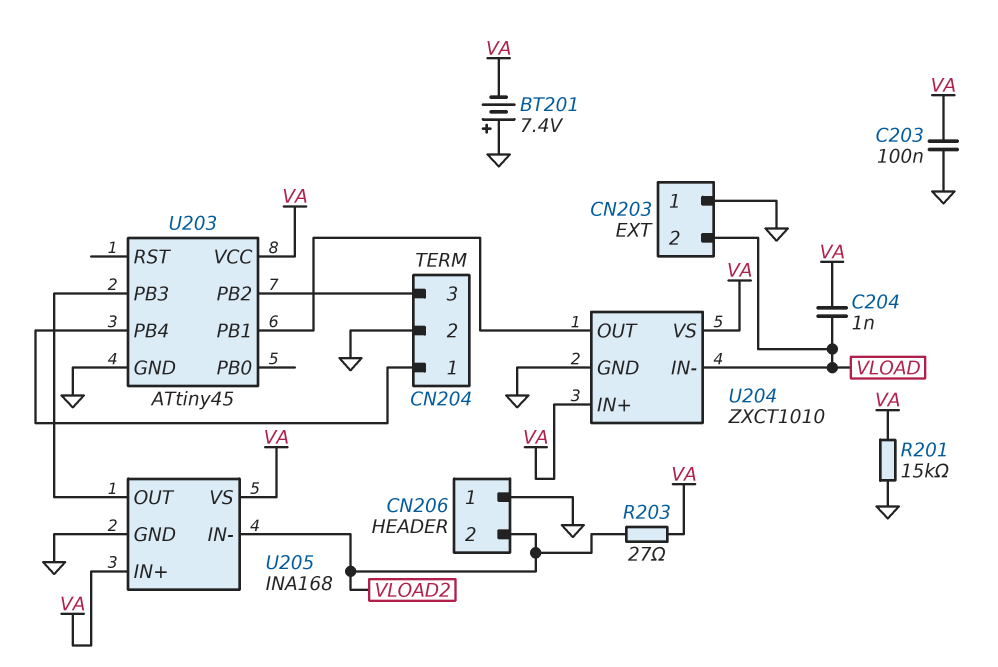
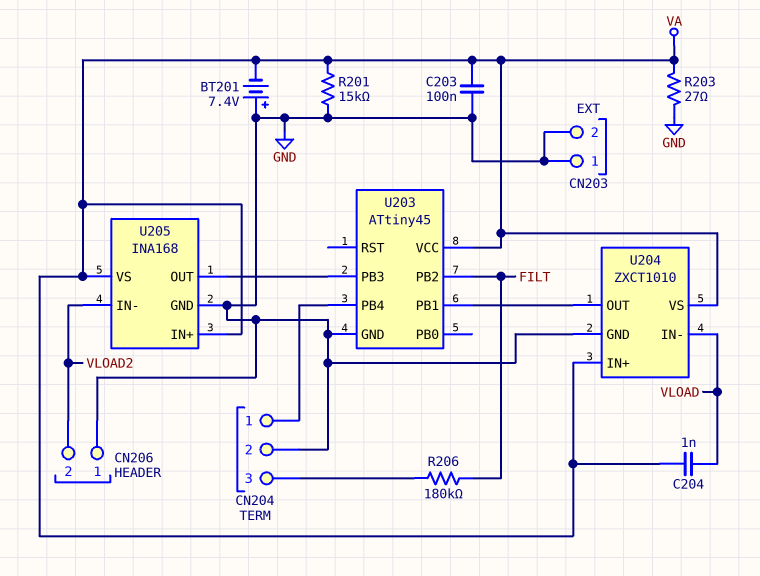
CN203 pin 2: VLOAD -> GND
R203: 27 (VA, VLOAD2) -> 27 (GND, VA)
R206: none -> 180k (CN204/3, FILT)
U203 pin PB2: CN204/3 -> FILT

